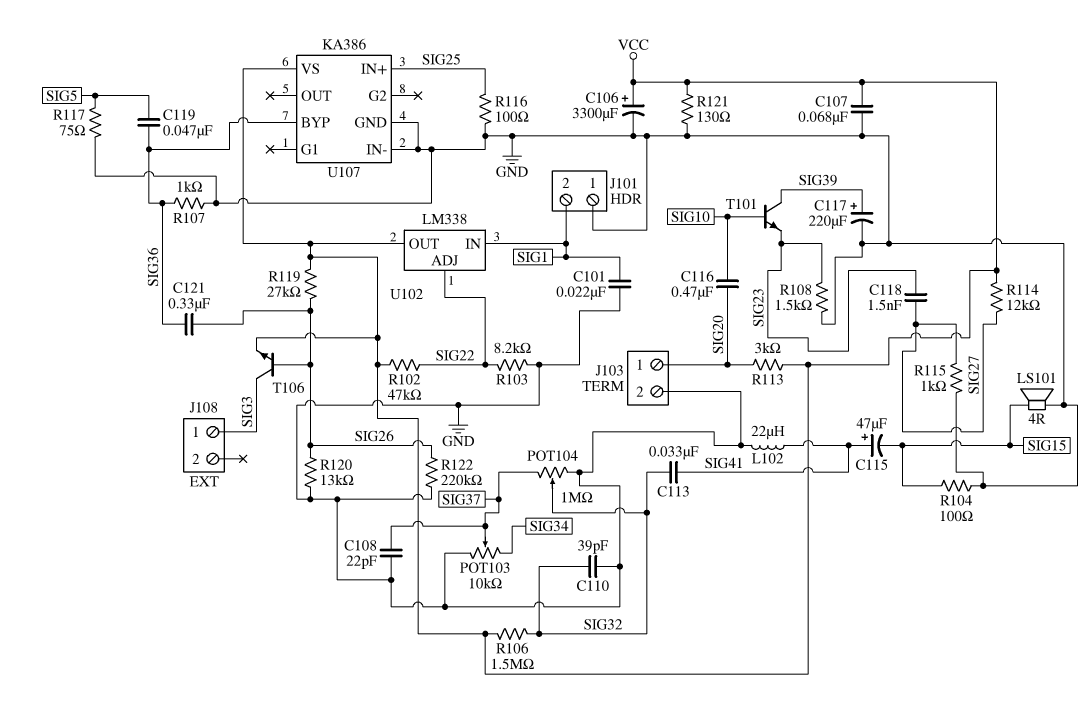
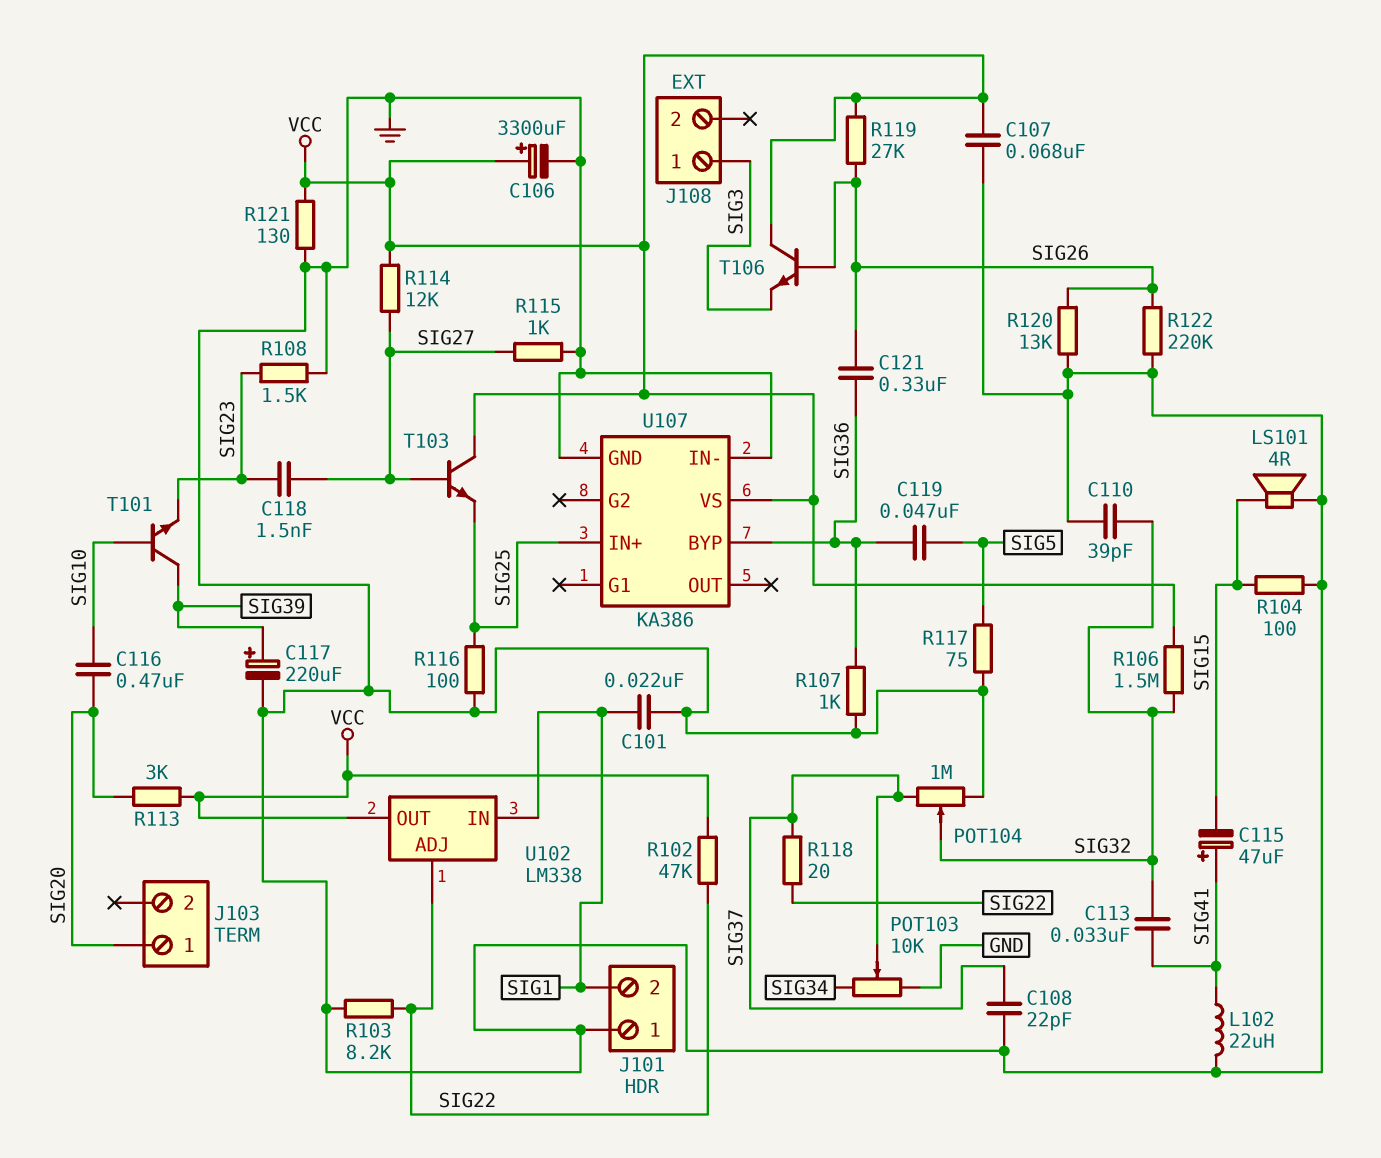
J103 pin 2: GND -> none
R118: none -> 20 (SIG22, SIG37)
T103: none -> NPN (B SIG27, C VCC, E SIG25)
T106: NPN (B SIG26, C SIG3, E VCC) -> NPN (B SIG26, C VCC, E SIG3)

